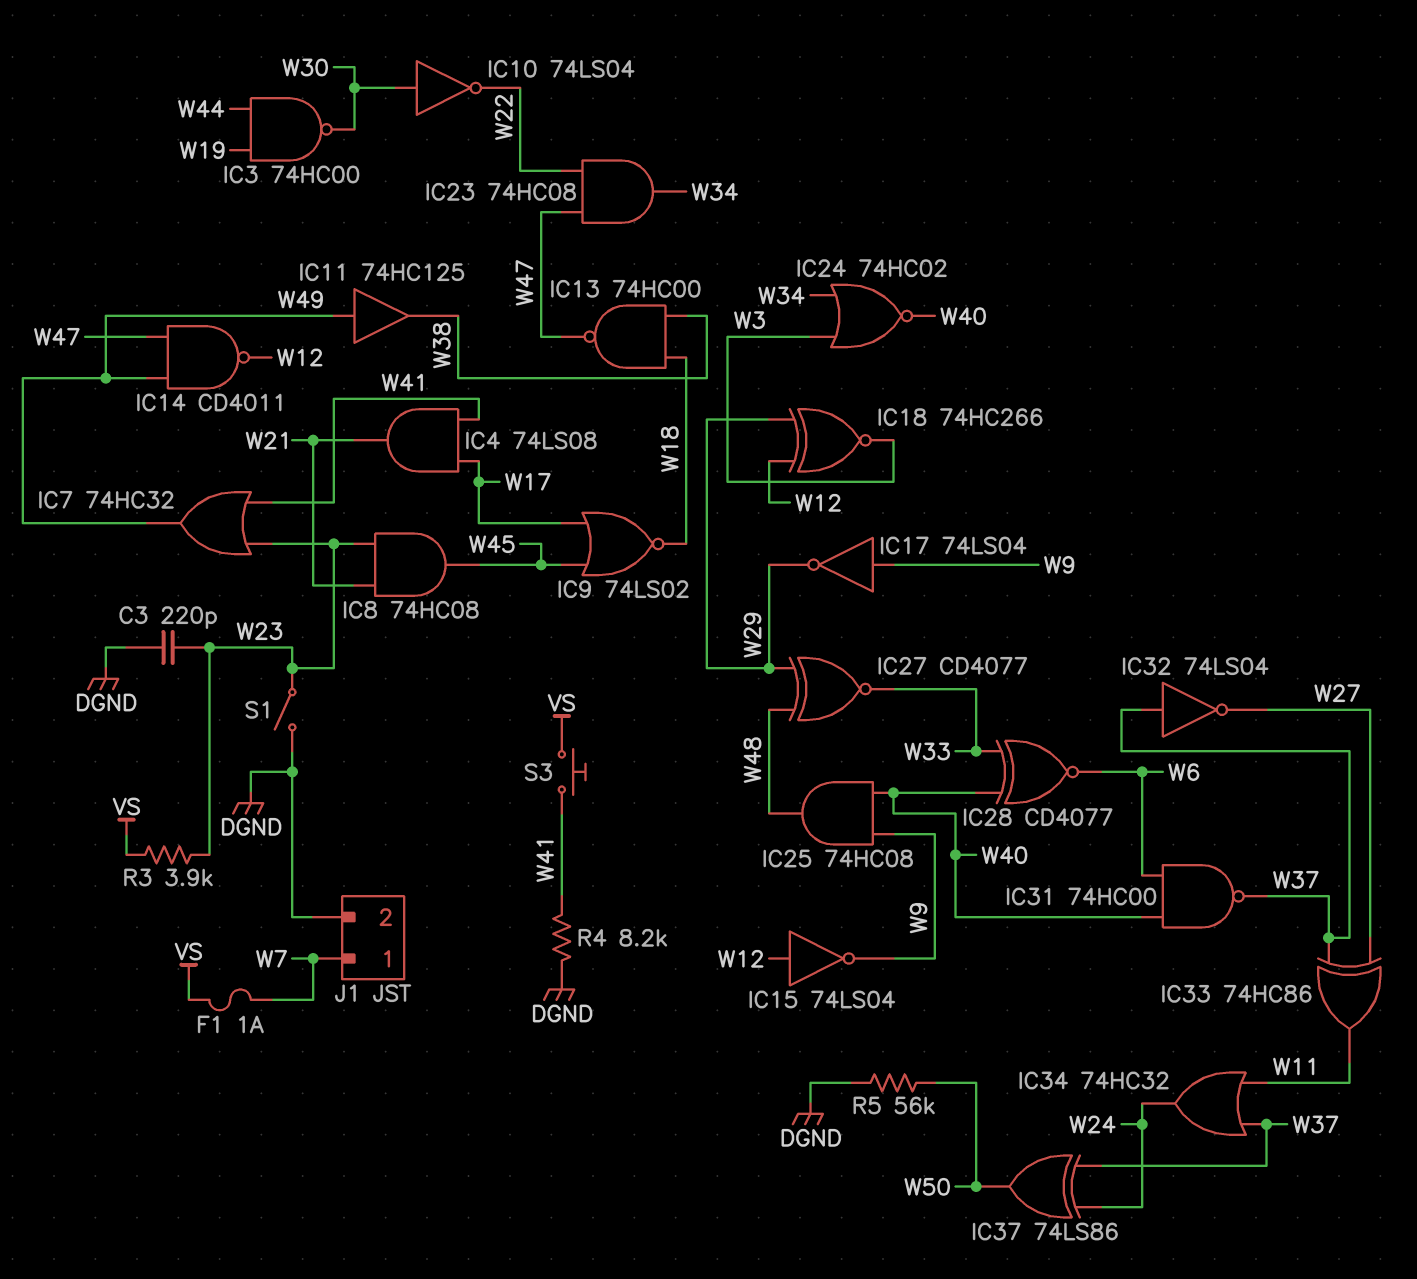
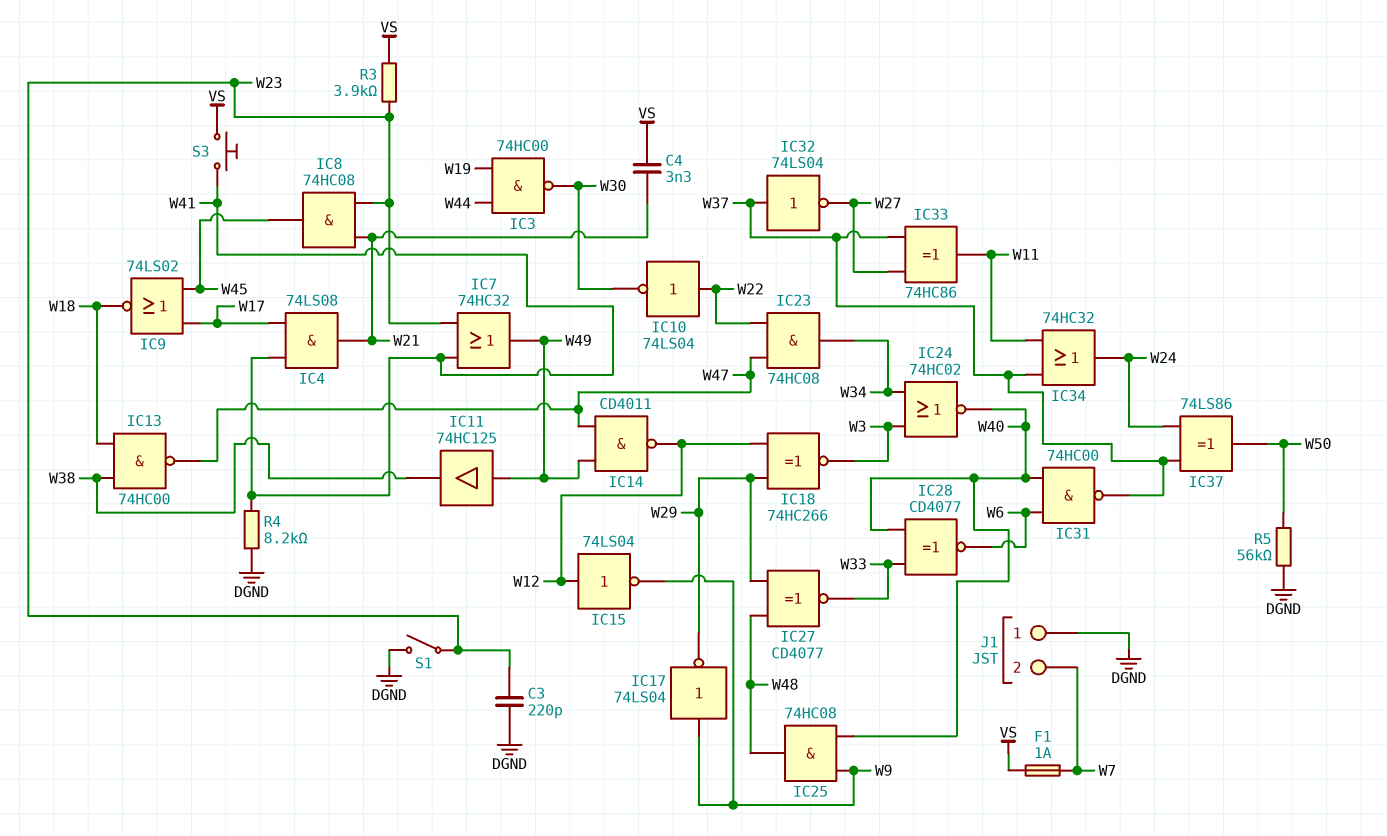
C4: none -> 3.3nF (VS, W21)
IC10: NOT 74LS04 (in W30, out W22) -> NOT 74LS04 (in W22, out W30)
J1 pin 1: W7 -> DGND
J1 pin 2: DGND -> W7

